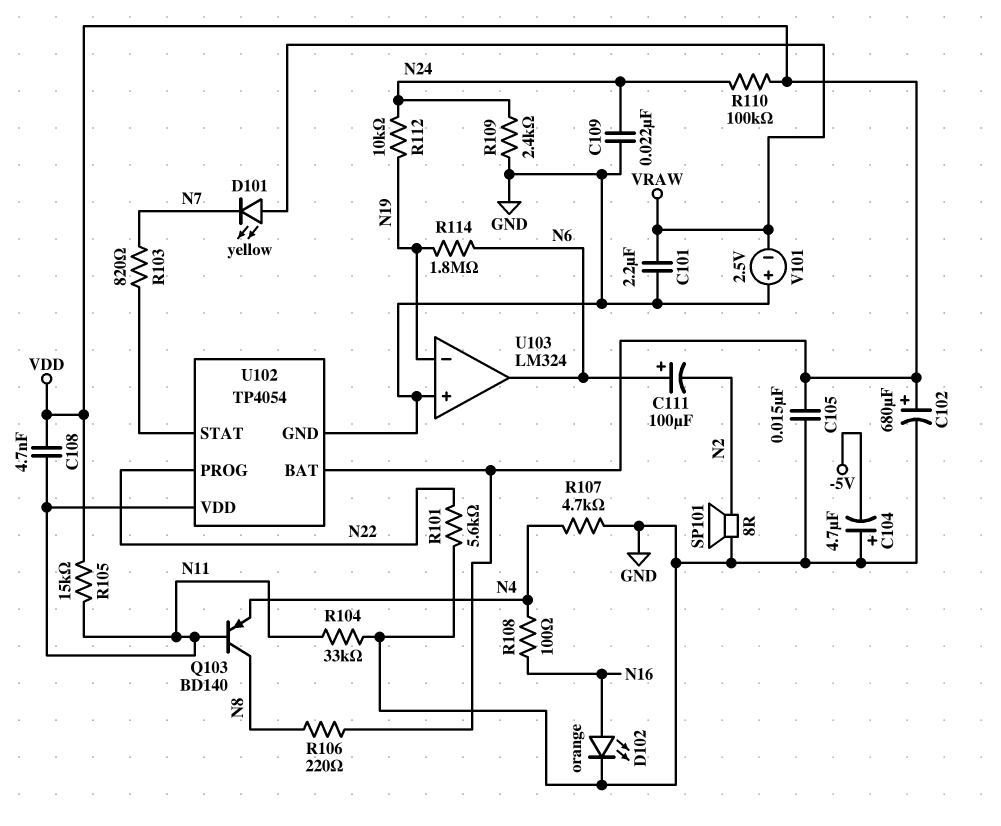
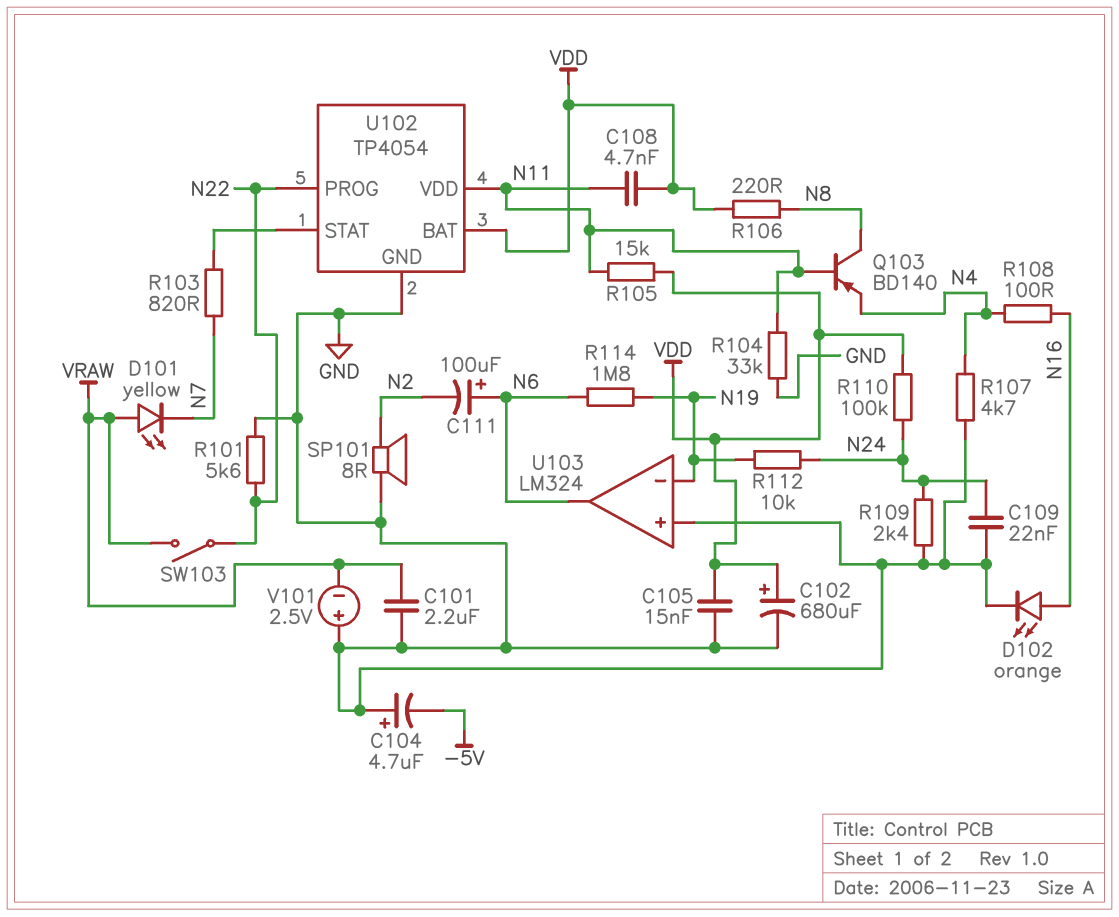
SW103: none -> switch (N22, VRAW)

